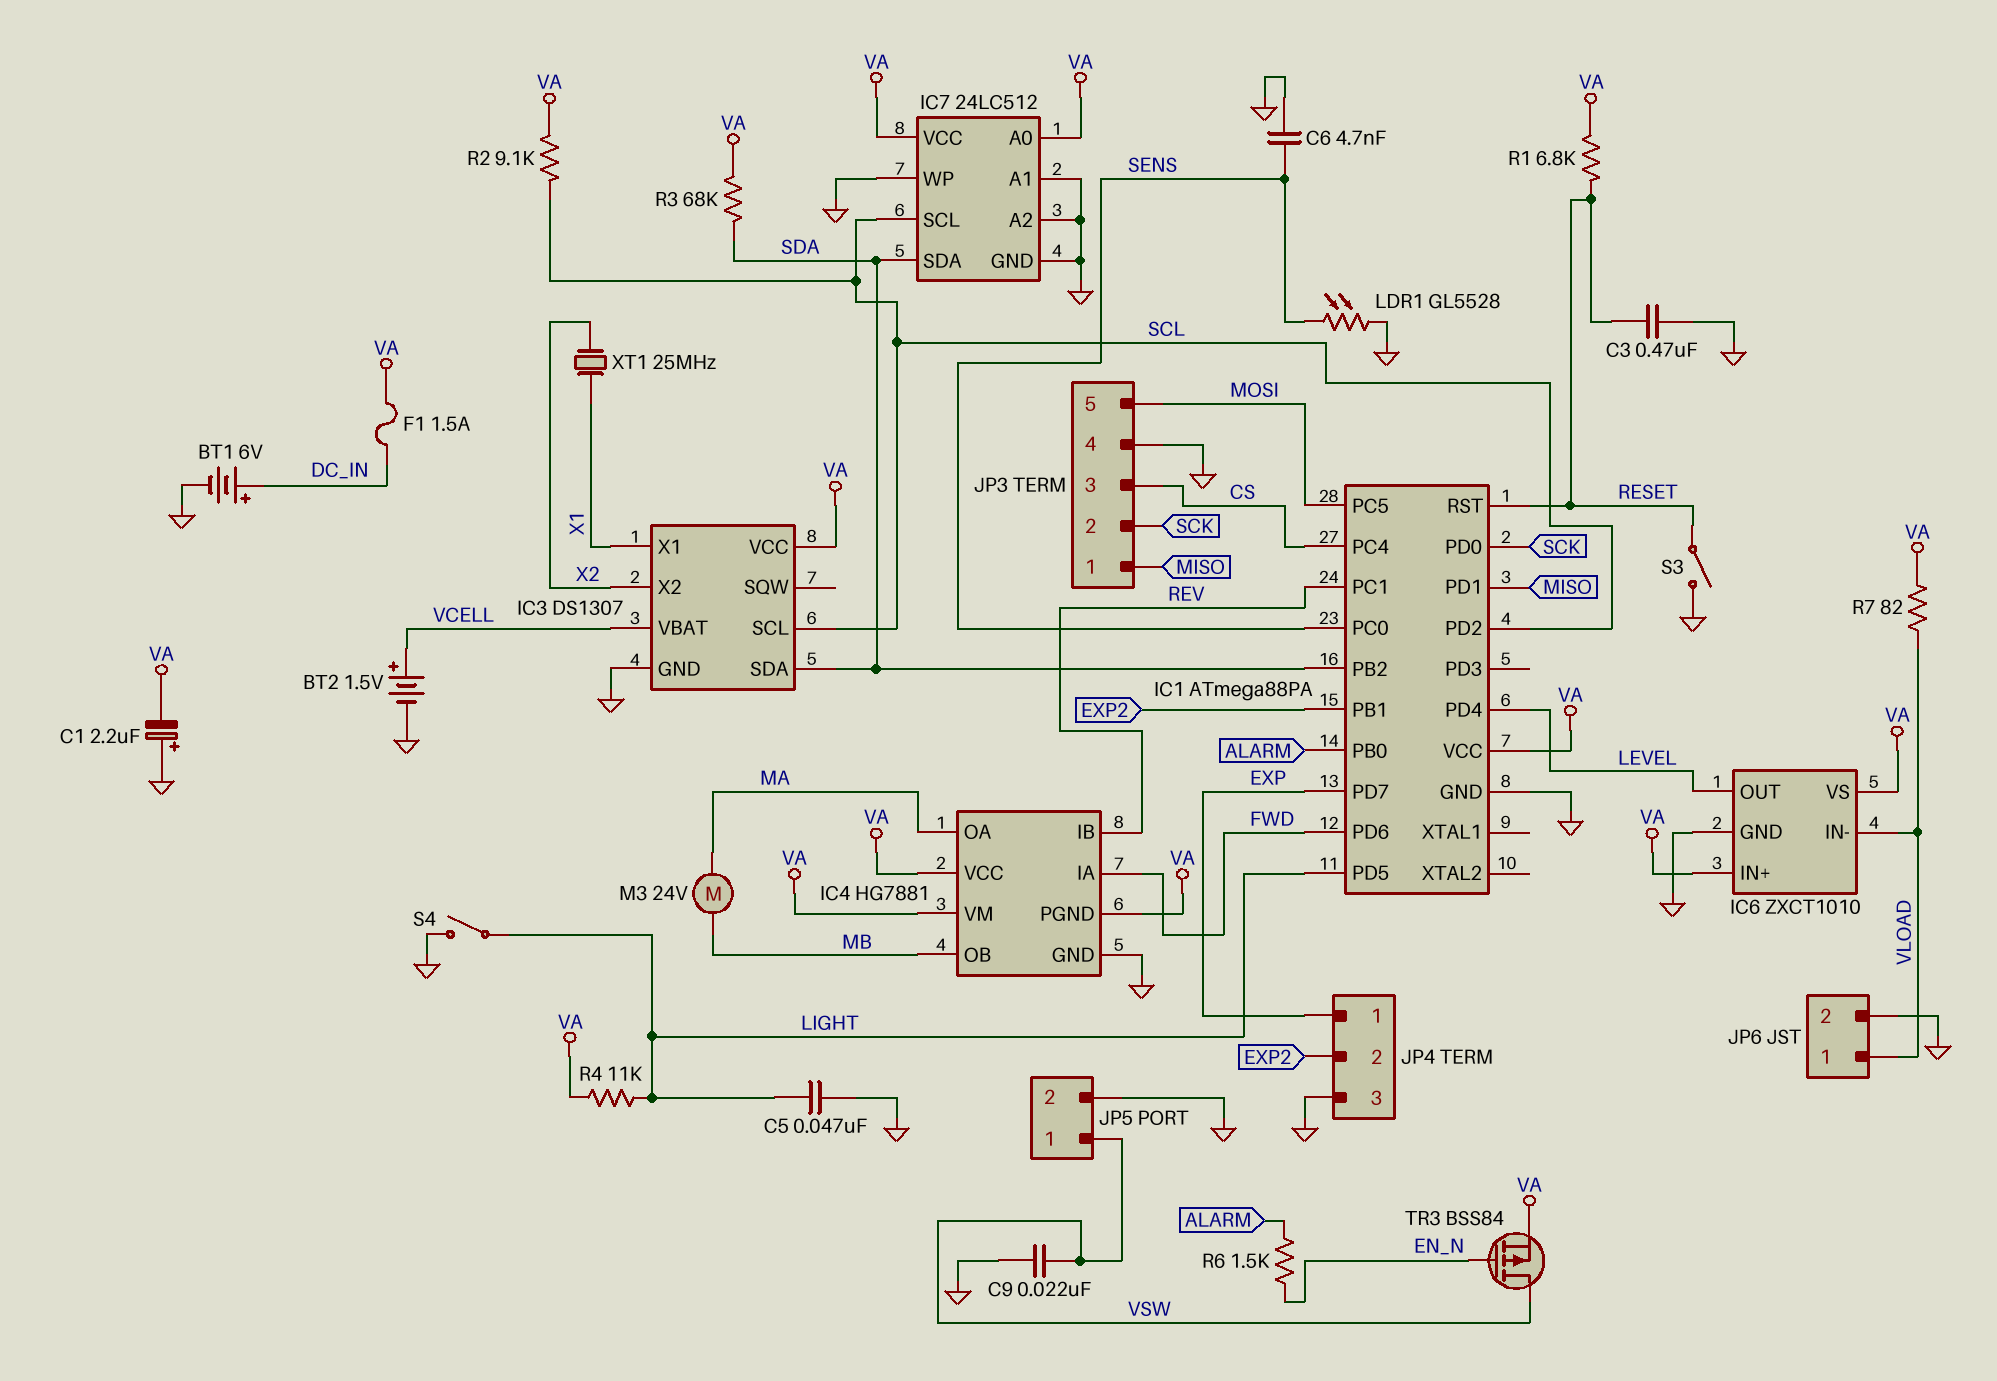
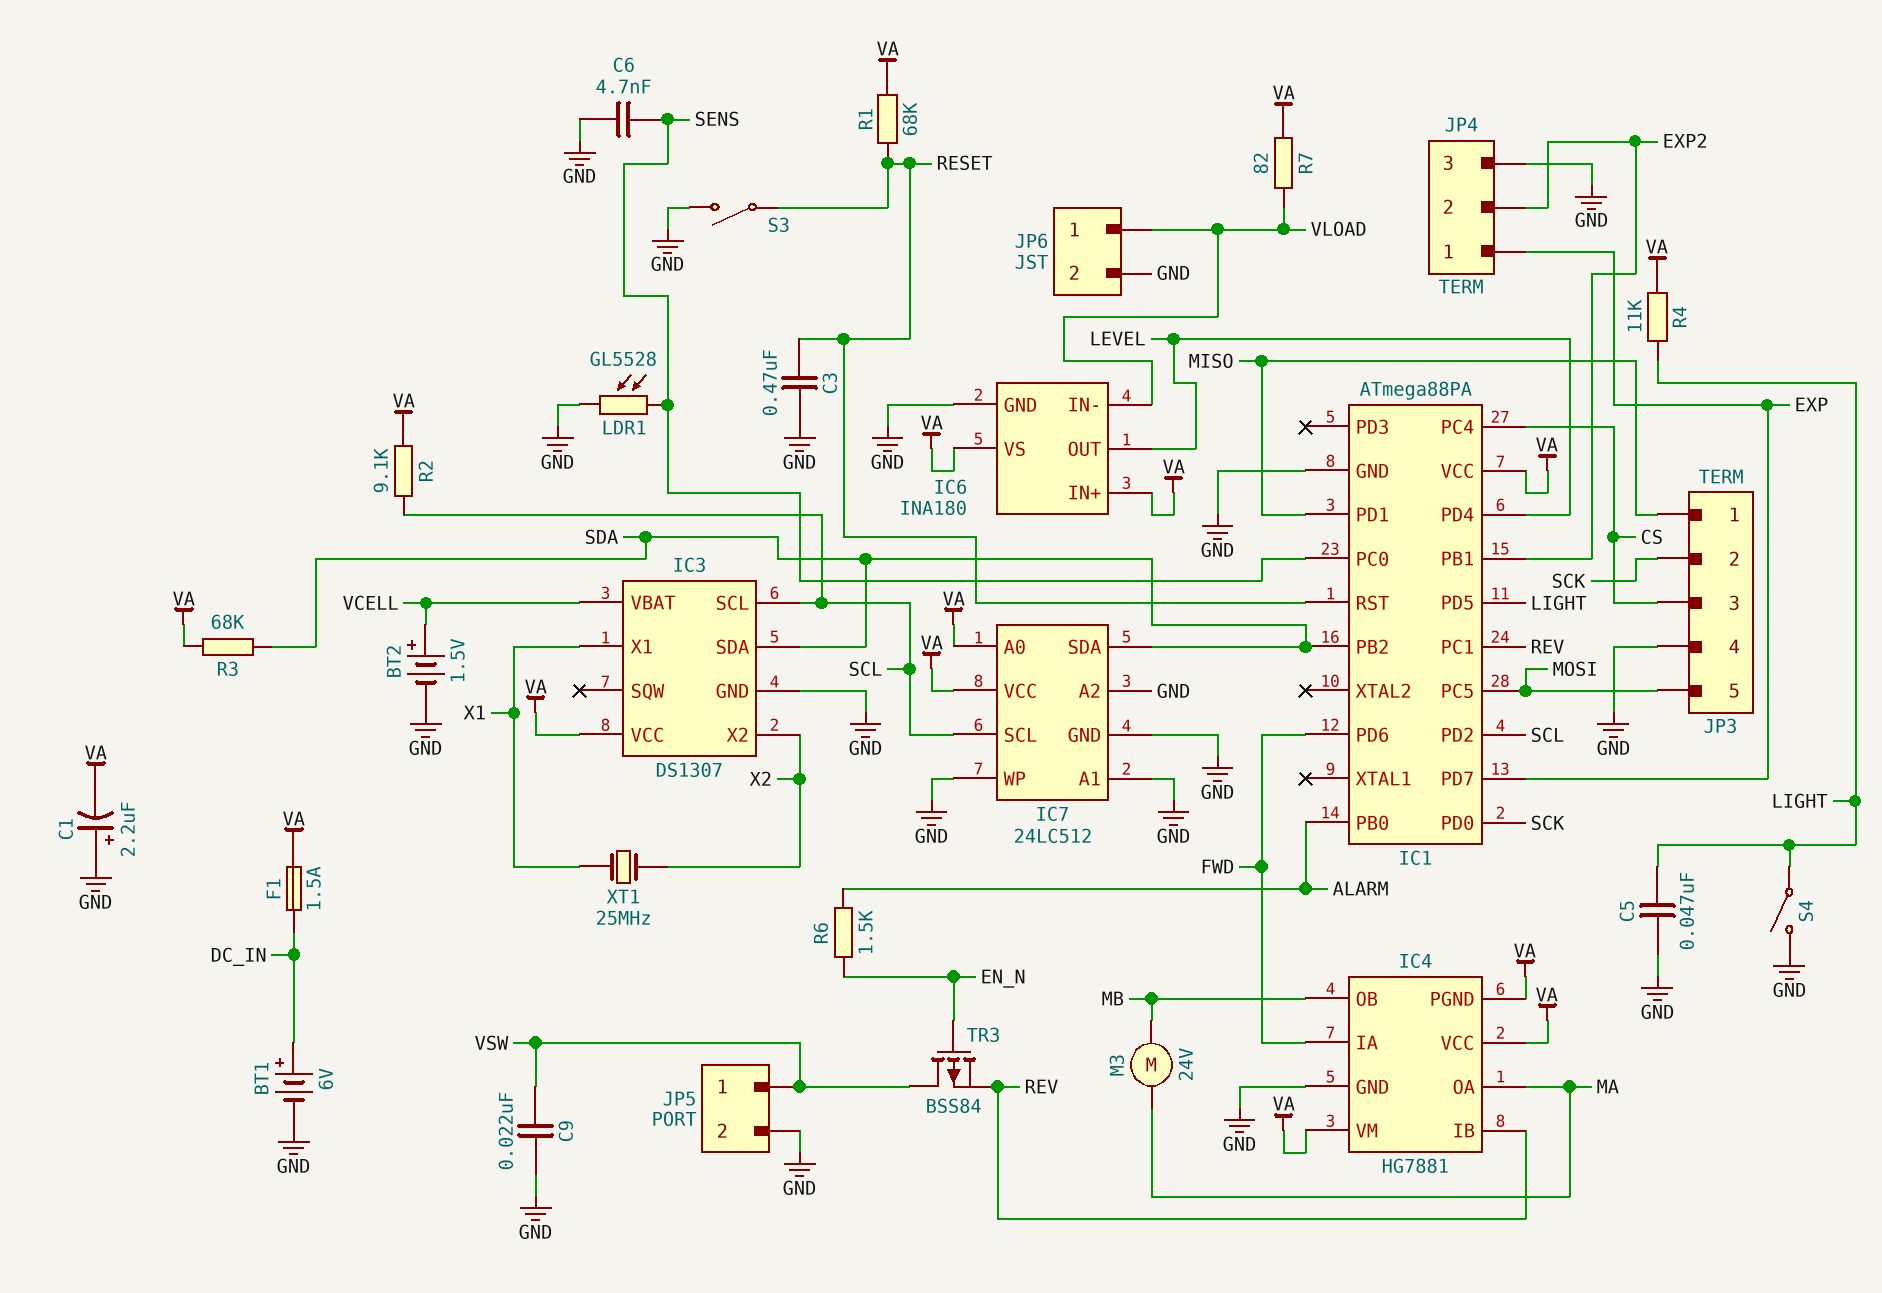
IC6: ZXCT1010 -> INA180
R1: 6.8k (RESET, VA) -> 68k (RESET, VA)
TR3: PMOS BSS84 (G EN_N, D VSW, S VA) -> PMOS BSS84 (G EN_N, D VSW, S REV)

